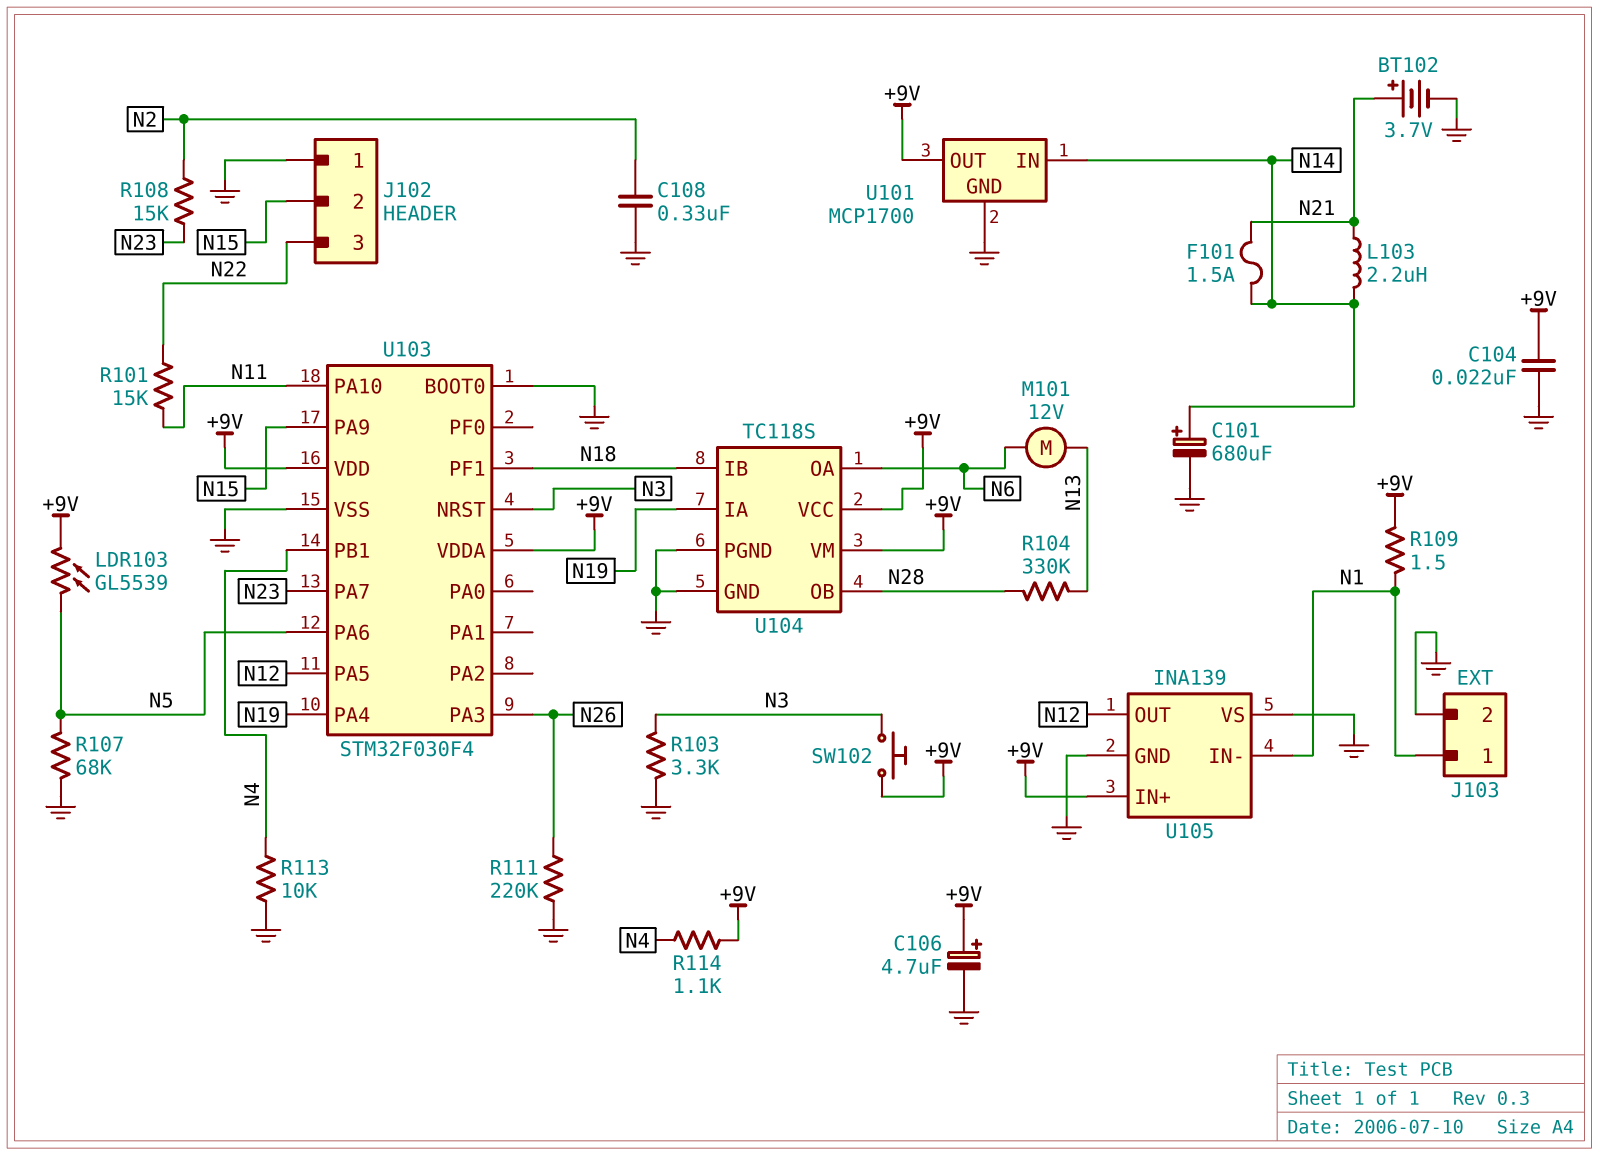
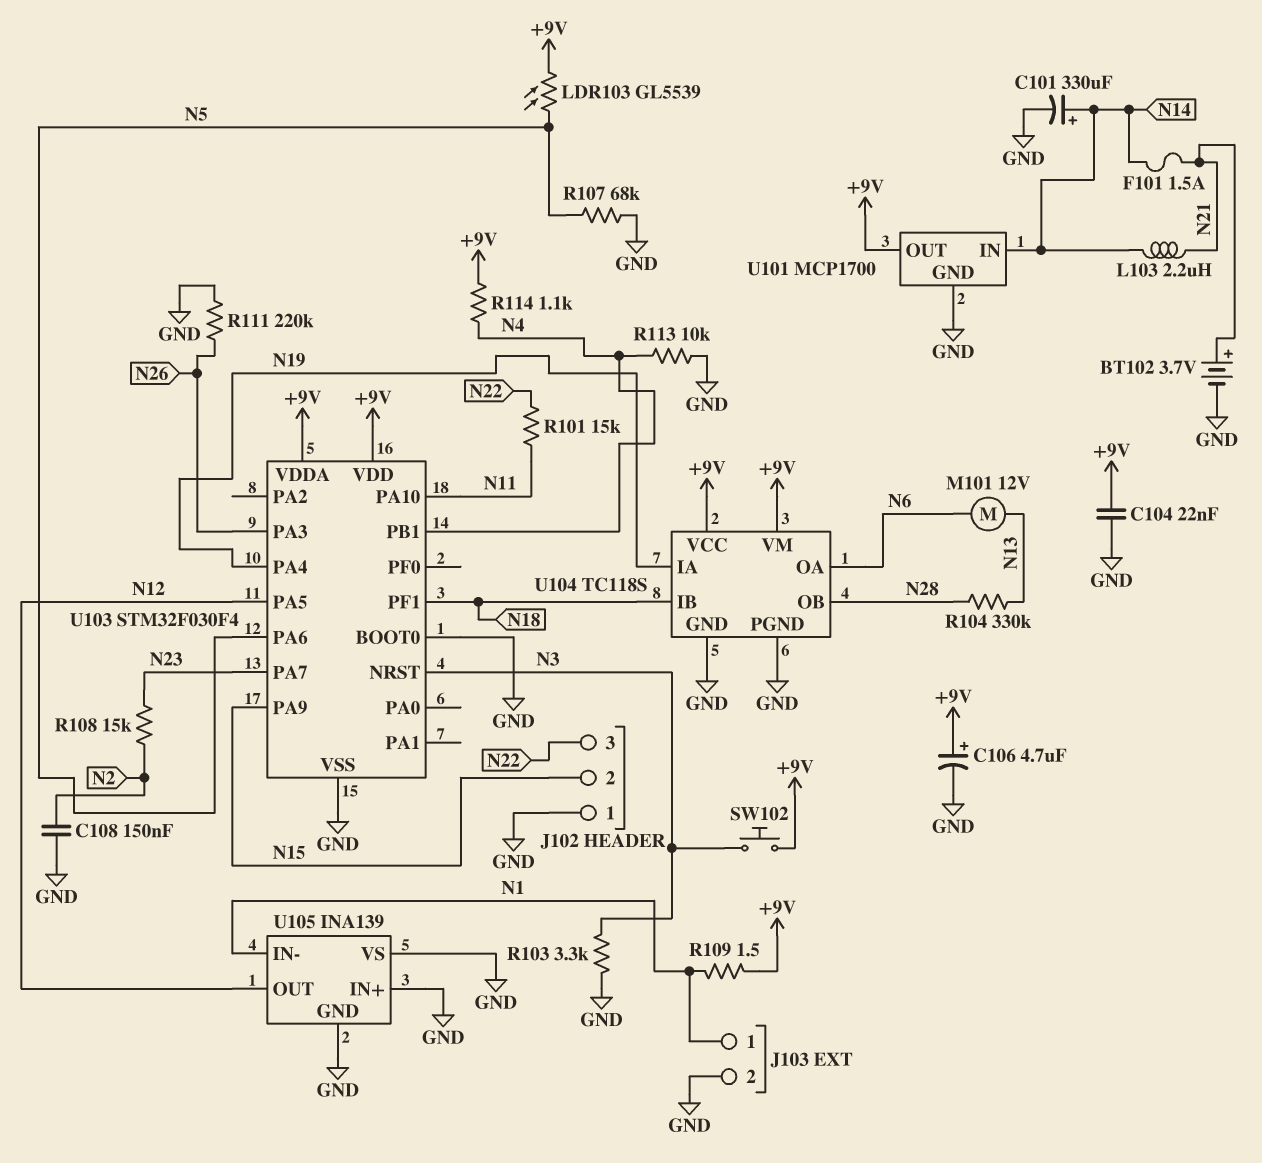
C101: 680uF (plus N14, minus GND) -> 330uF (plus N14, minus GND)
C108: 330nF (GND, N2) -> 150nF (GND, N2)
U105 pin IN+: +9V -> GND

